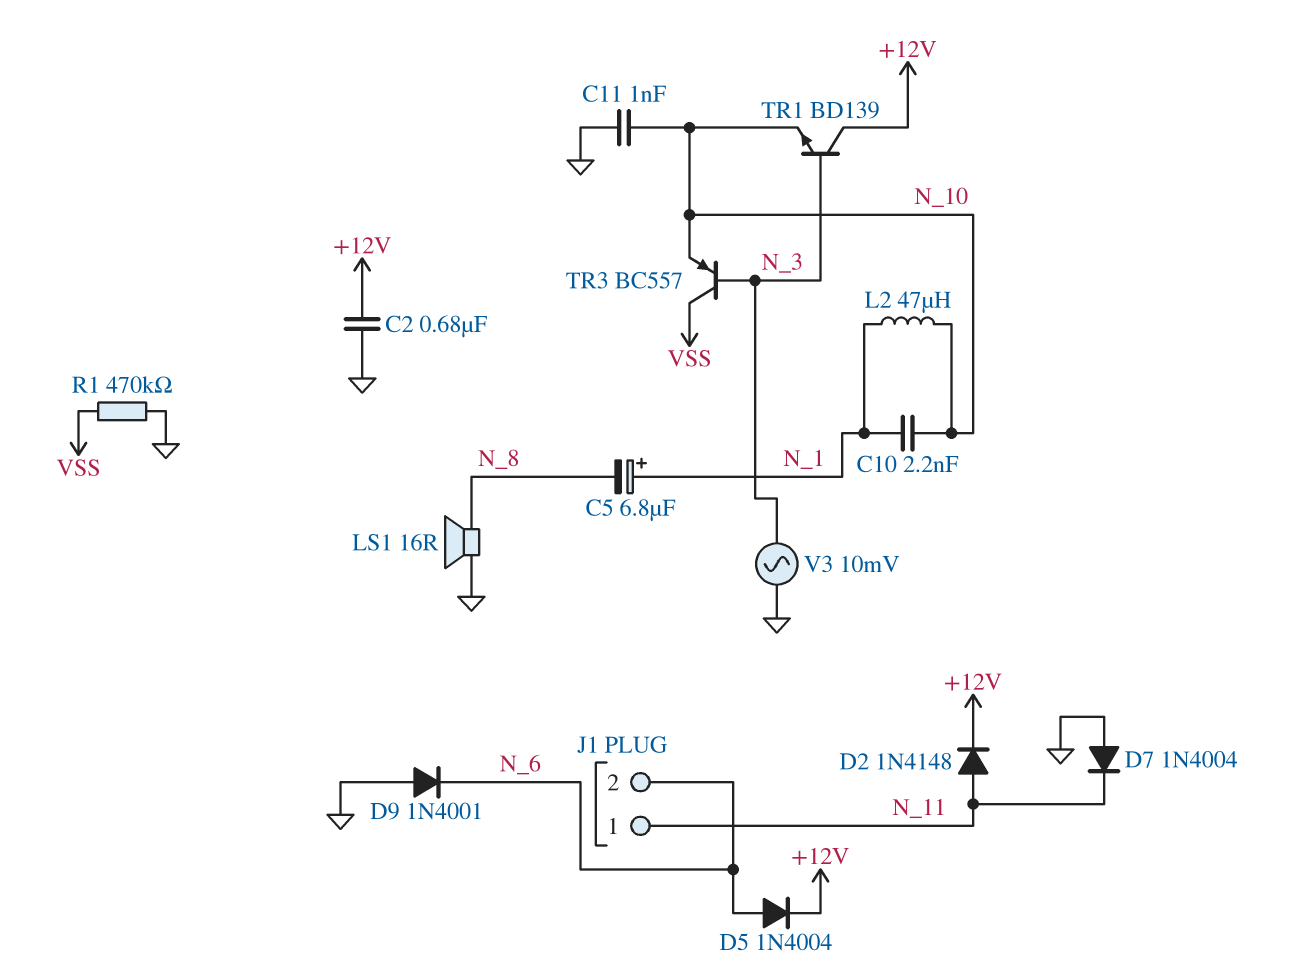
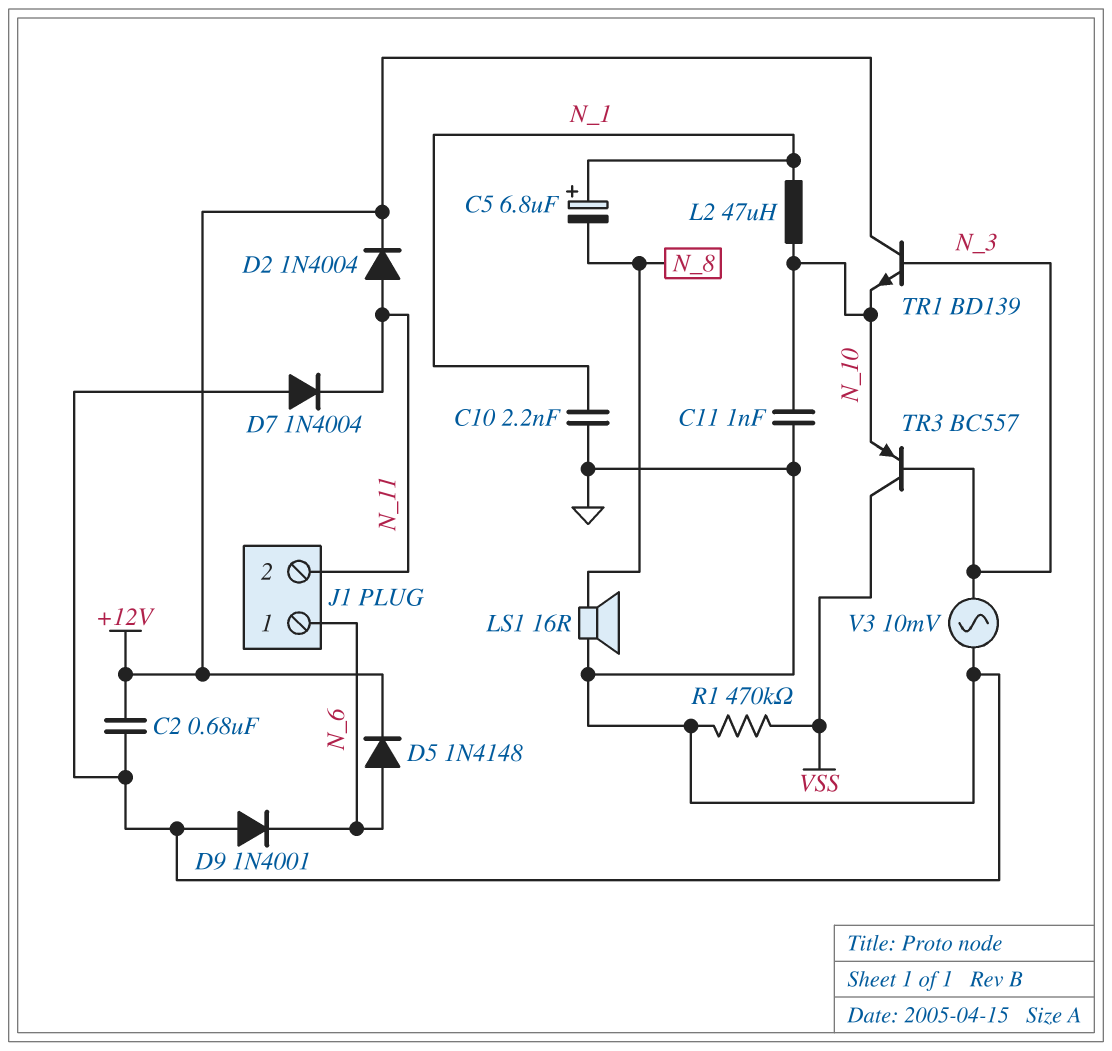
C10: 2.2nF (N_1, N_10) -> 2.2nF (GND, N_1)
D2: diode 1N4148 (A N_11, K +12V) -> diode 1N4004 (A N_11, K +12V)
D5: diode 1N4004 (A N_6, K +12V) -> diode 1N4148 (A N_6, K +12V)
J1 pin 1: N_11 -> N_6
J1 pin 2: N_6 -> N_11

